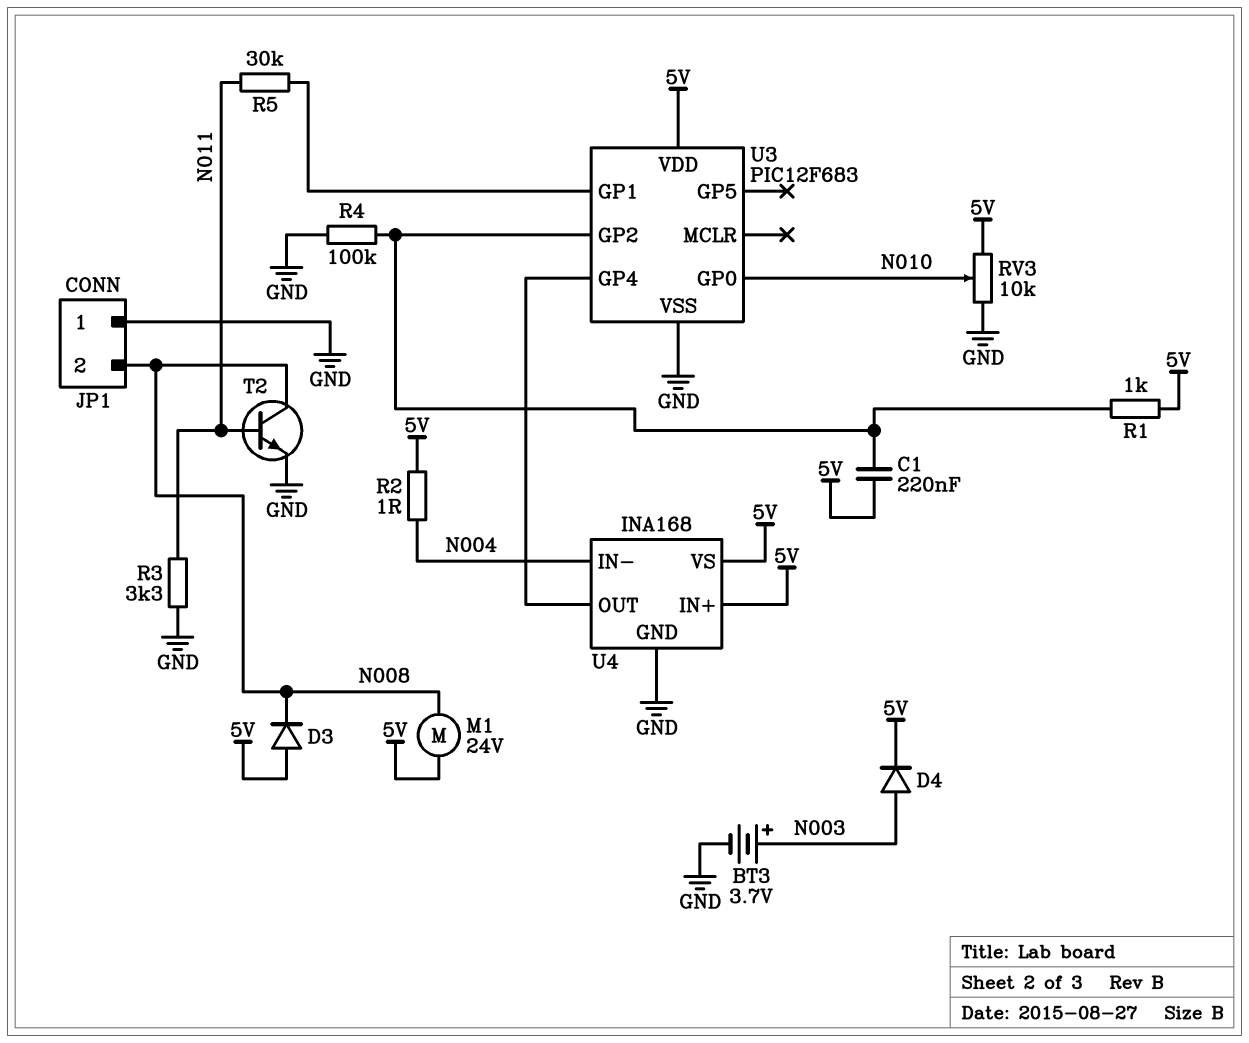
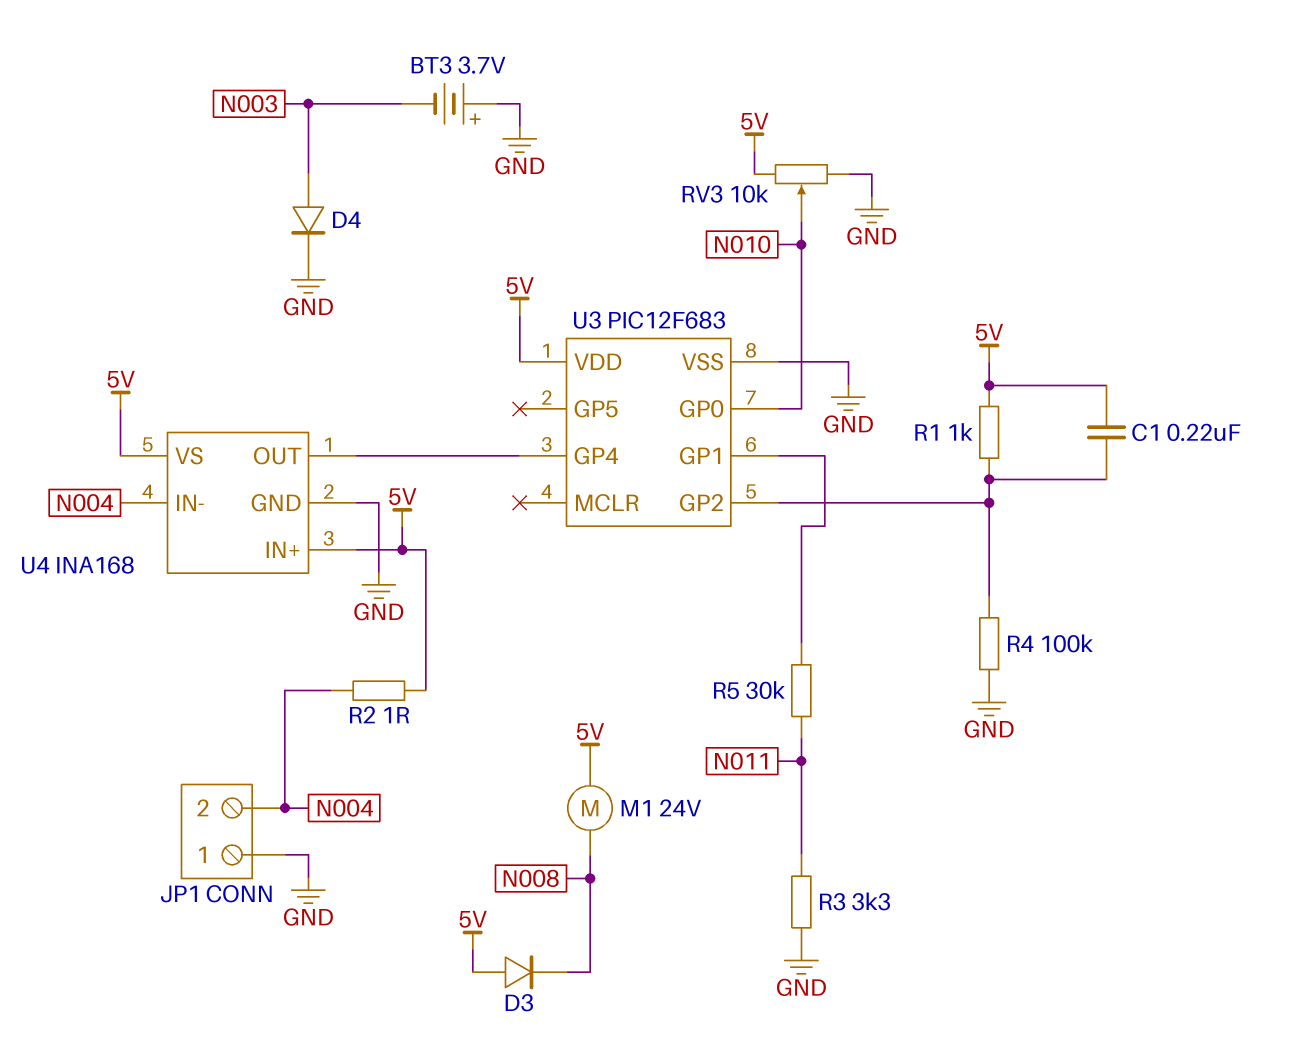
BT3: 3.7V (plus N003, minus GND) -> 3.7V (plus GND, minus N003)
D4: diode (A N003, K 5V) -> diode (A N003, K GND)
JP1 pin 2: N008 -> N004
T2: NPN (B N011, C N008, E GND) -> none

